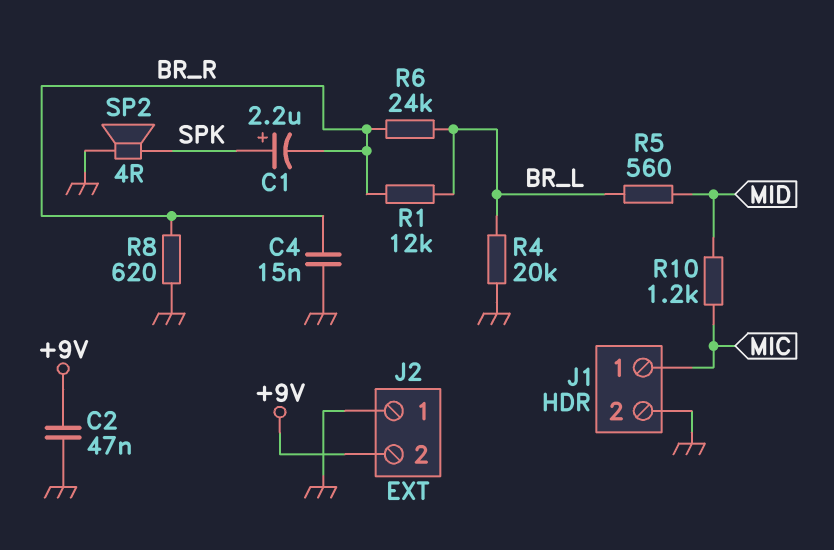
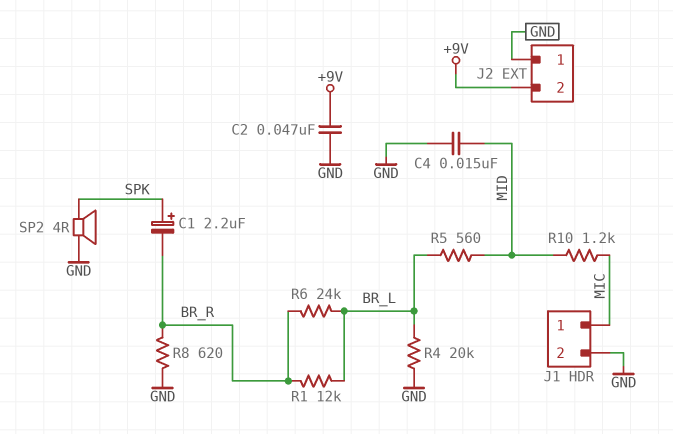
C4: 15nF (BR_R, GND) -> 15nF (GND, MID)

